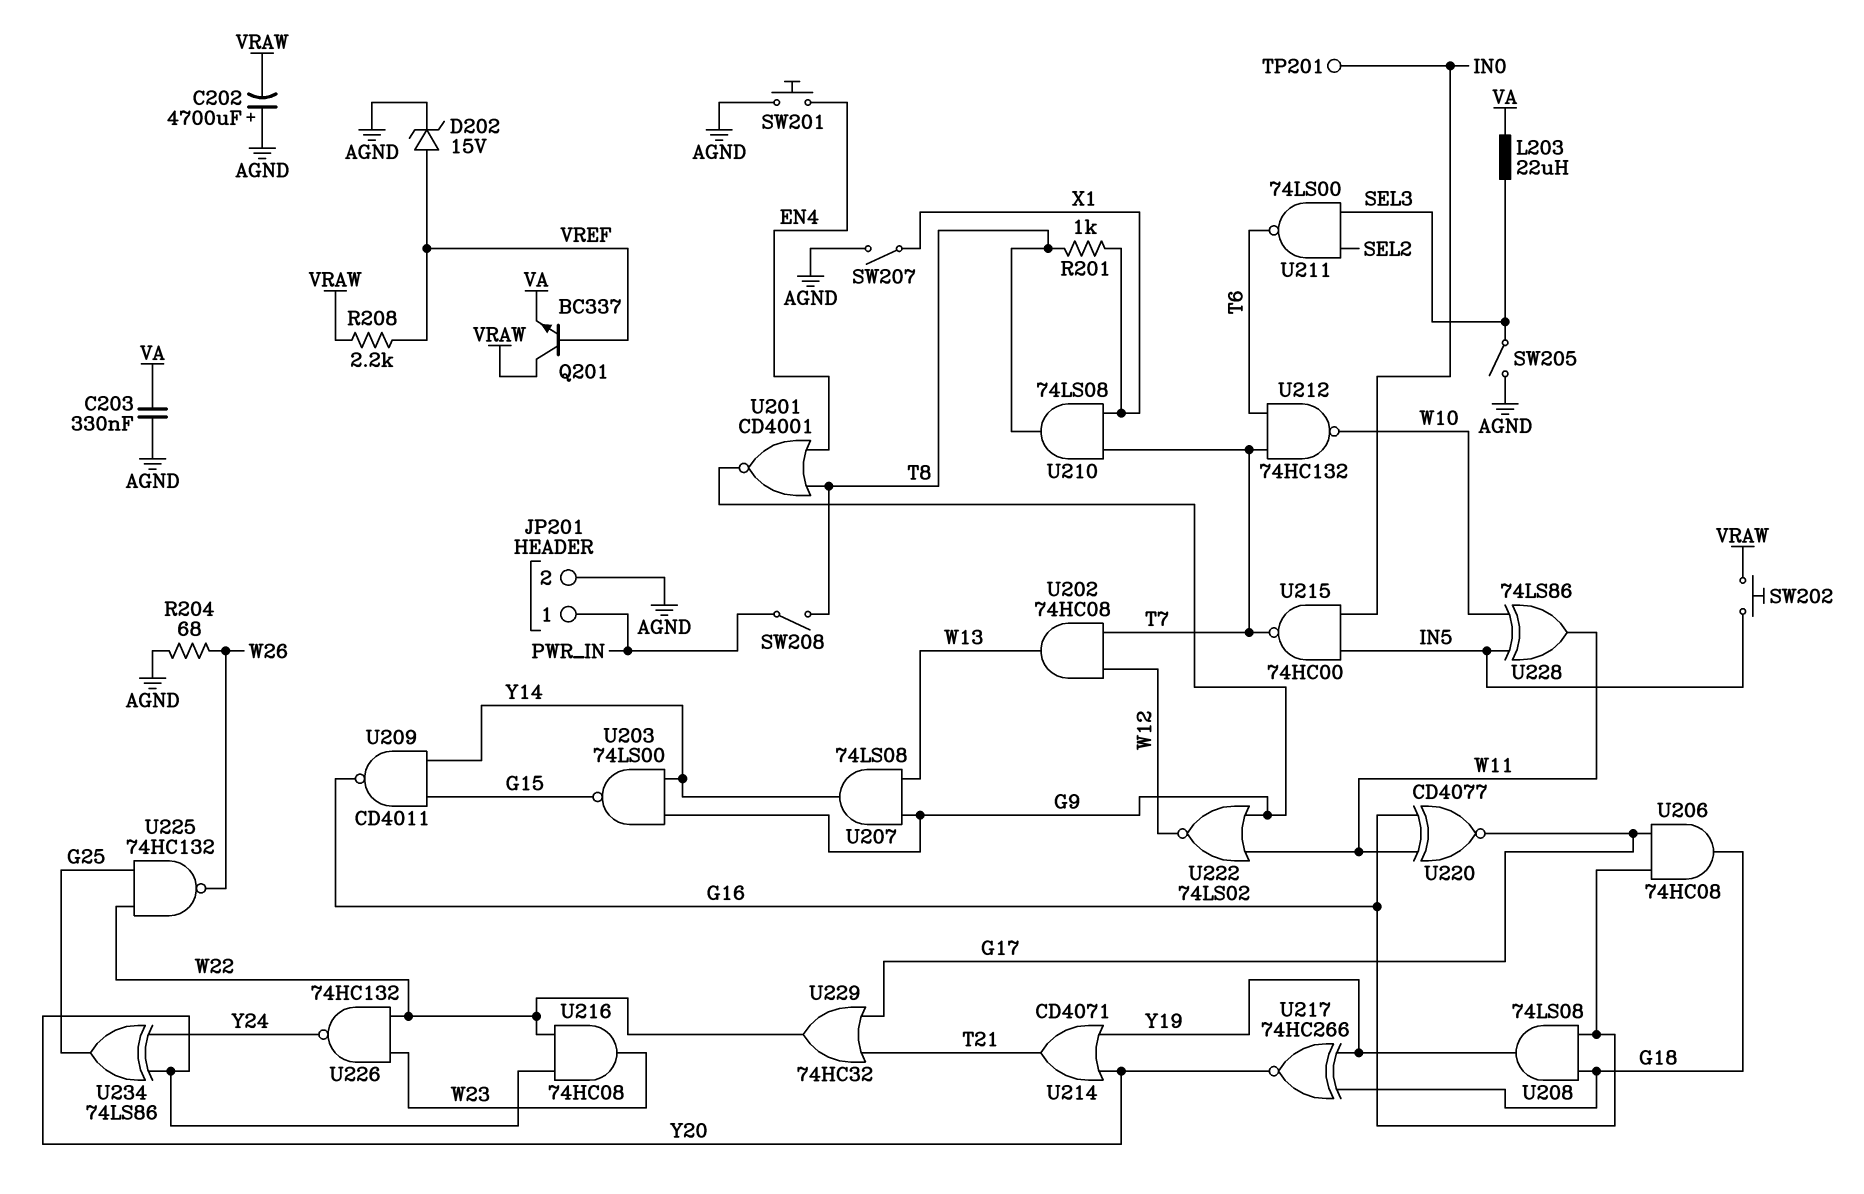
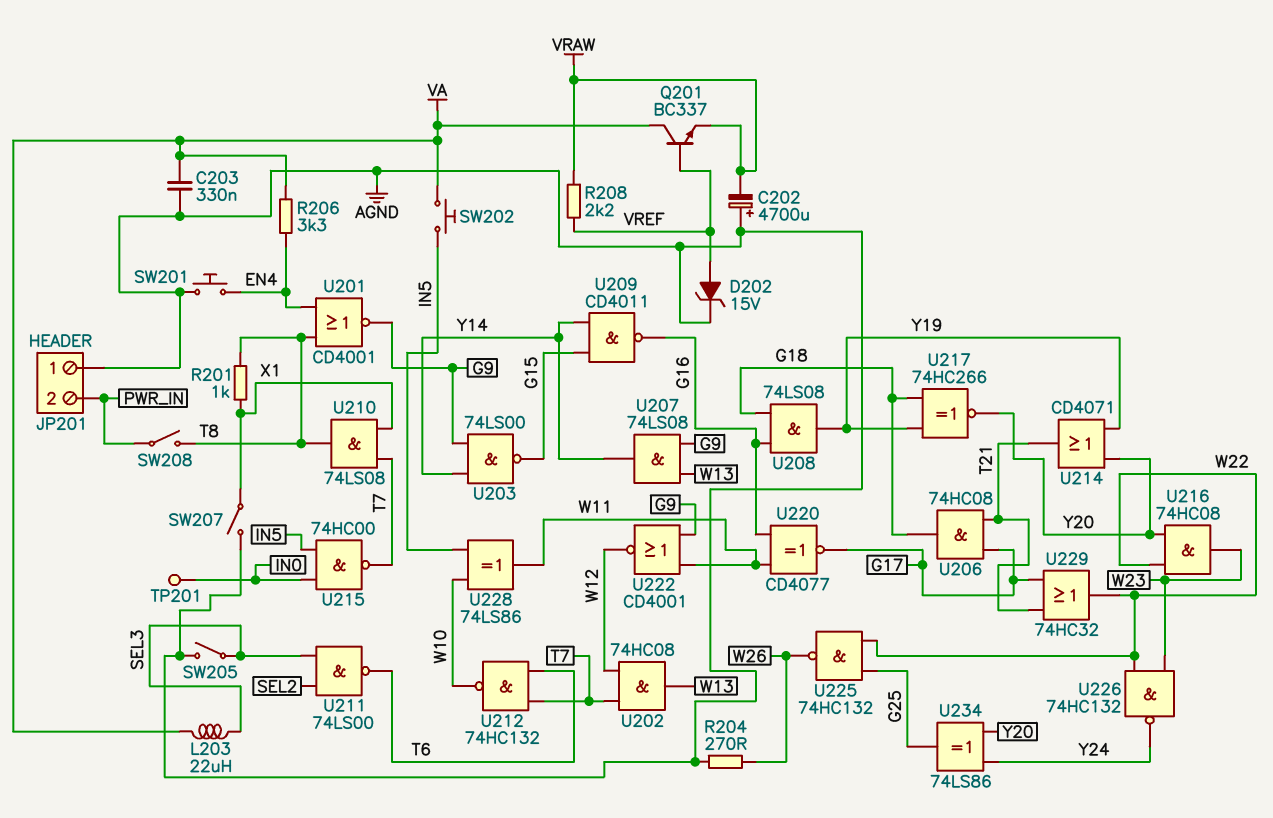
JP201 pin 1: PWR_IN -> AGND
JP201 pin 2: AGND -> PWR_IN
Q201: NPN BC337 (B VREF, C VRAW, E VA) -> NPN BC337 (B VREF, C VA, E VRAW)
R204: 68 (AGND, W26) -> 270 (AGND, W26)
R206: none -> 3.3k (EN4, VA)
SW202: button (IN5, VRAW) -> button (IN5, VA)
U206: AND 74HC08 (in G16, in G17, out G18) -> AND 74HC08 (in G17, in T21, out G18)
U222: NOR 74LS02 (in G9, in W11, out W12) -> NOR CD4001 (in G9, in W11, out W12)

